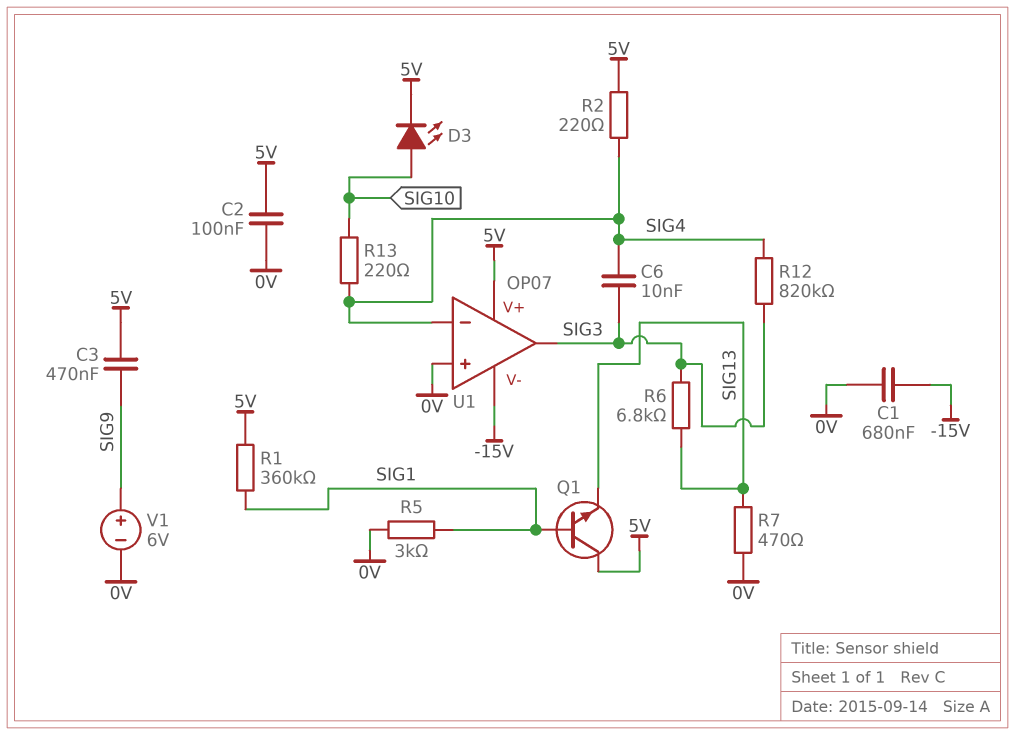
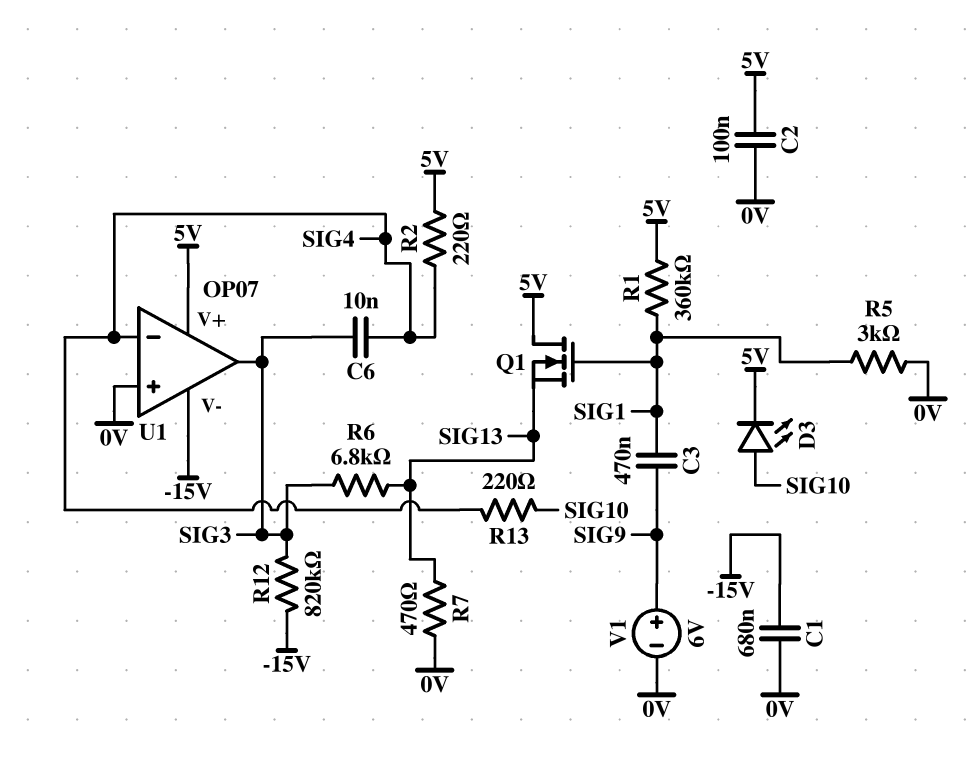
C3: 470nF (5V, SIG9) -> 470nF (SIG1, SIG9)
Q1: NPN (B SIG1, C 5V, E SIG13) -> NMOS (G SIG1, D 5V, S SIG13)
R12: 820k (SIG3, SIG4) -> 820k (-15V, SIG3)

